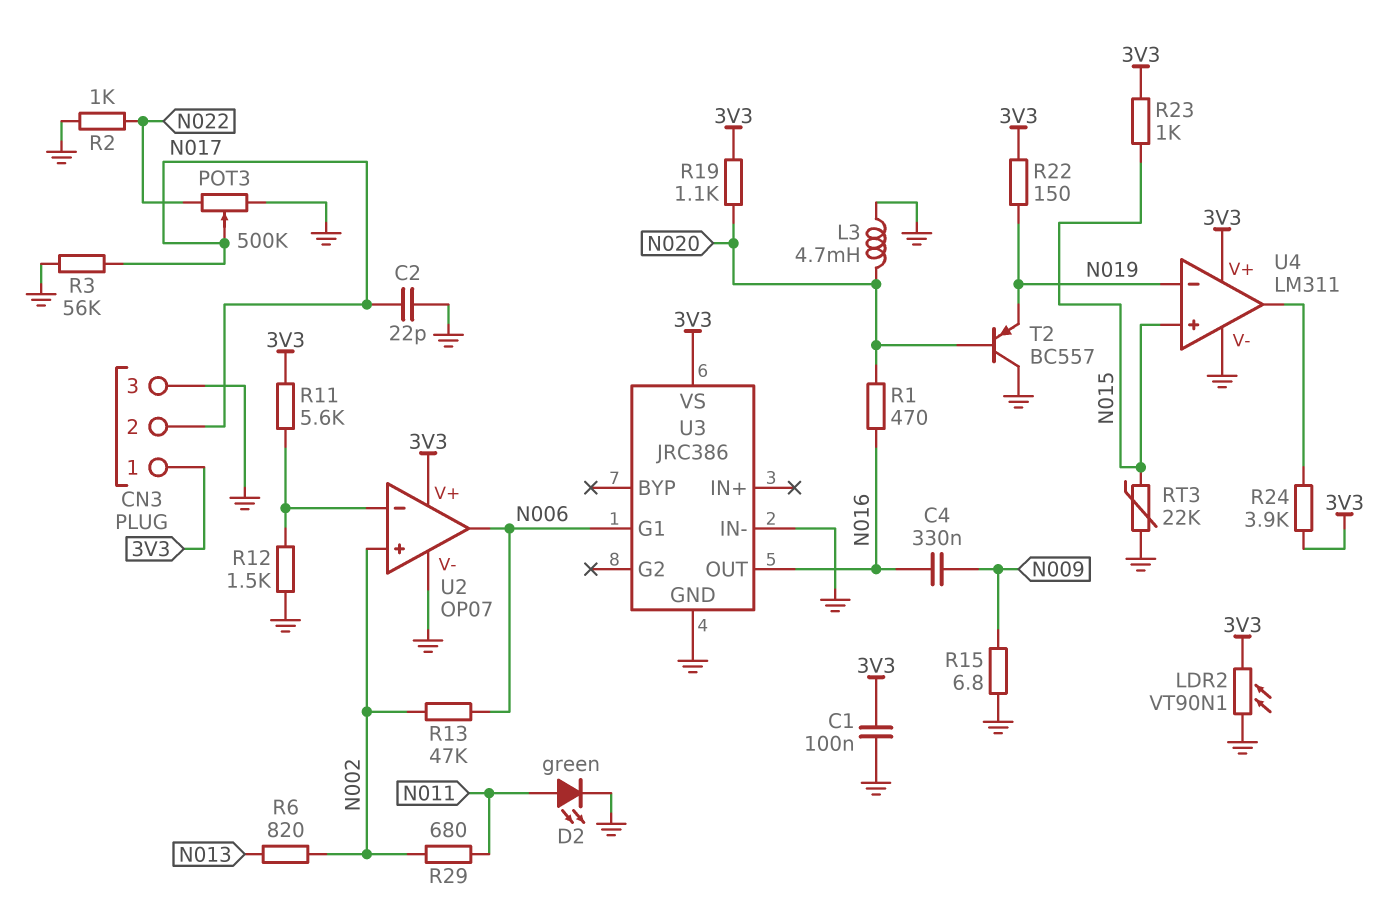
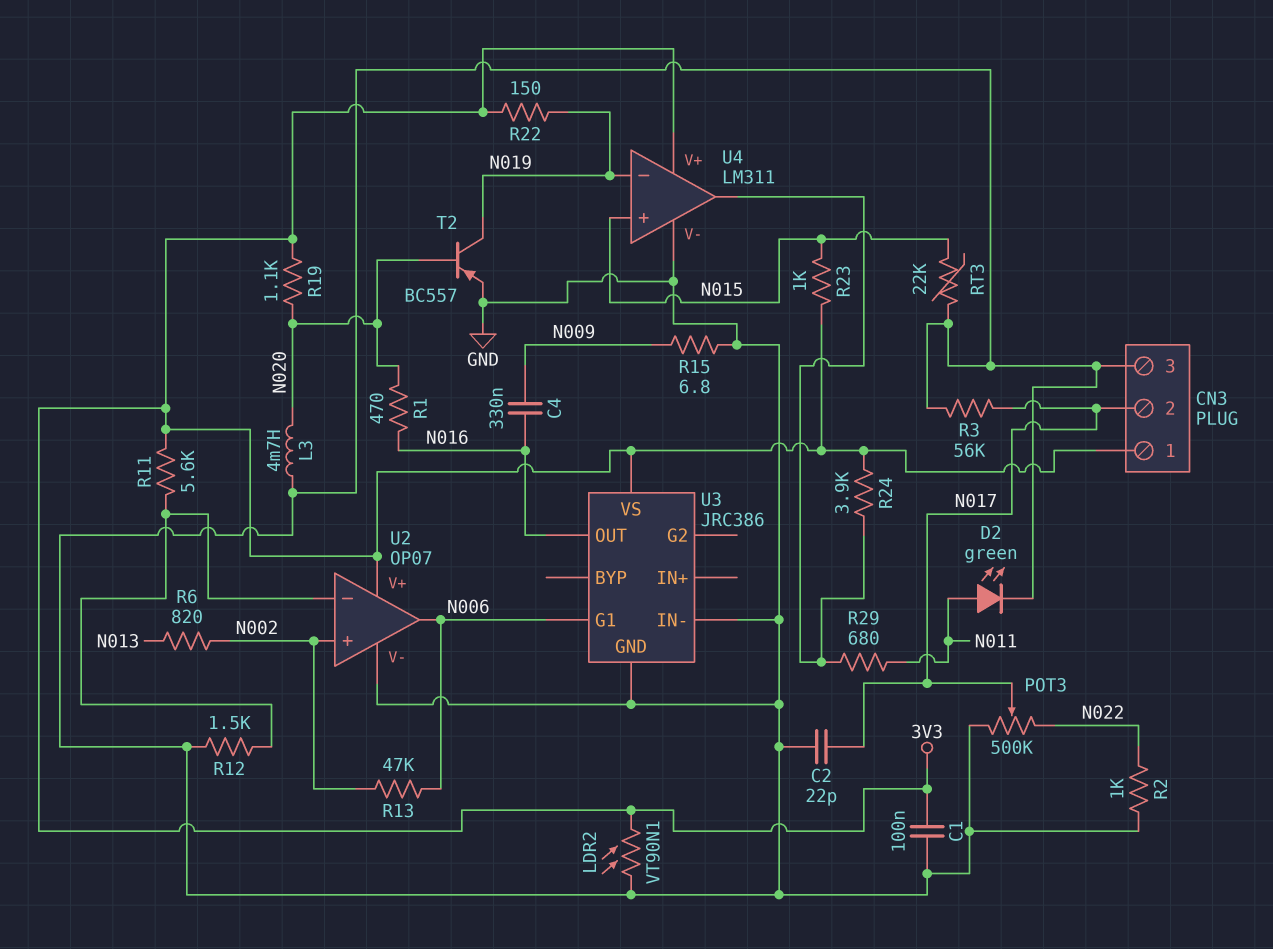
R29: 680 (N002, N011) -> 680 (N011, U4/out)
T2: PNP BC557 (B N020, C GND, E N019) -> PNP BC557 (B N020, C N019, E GND)

